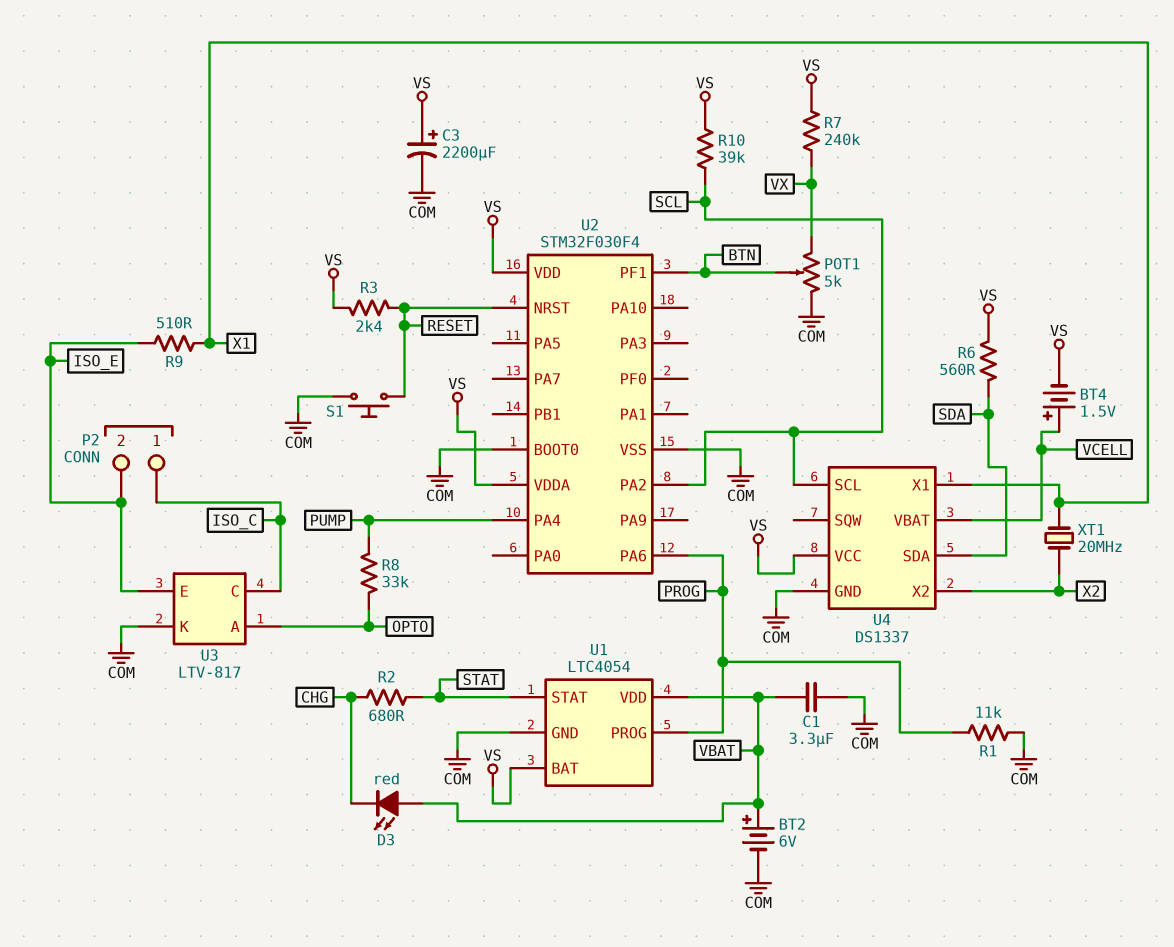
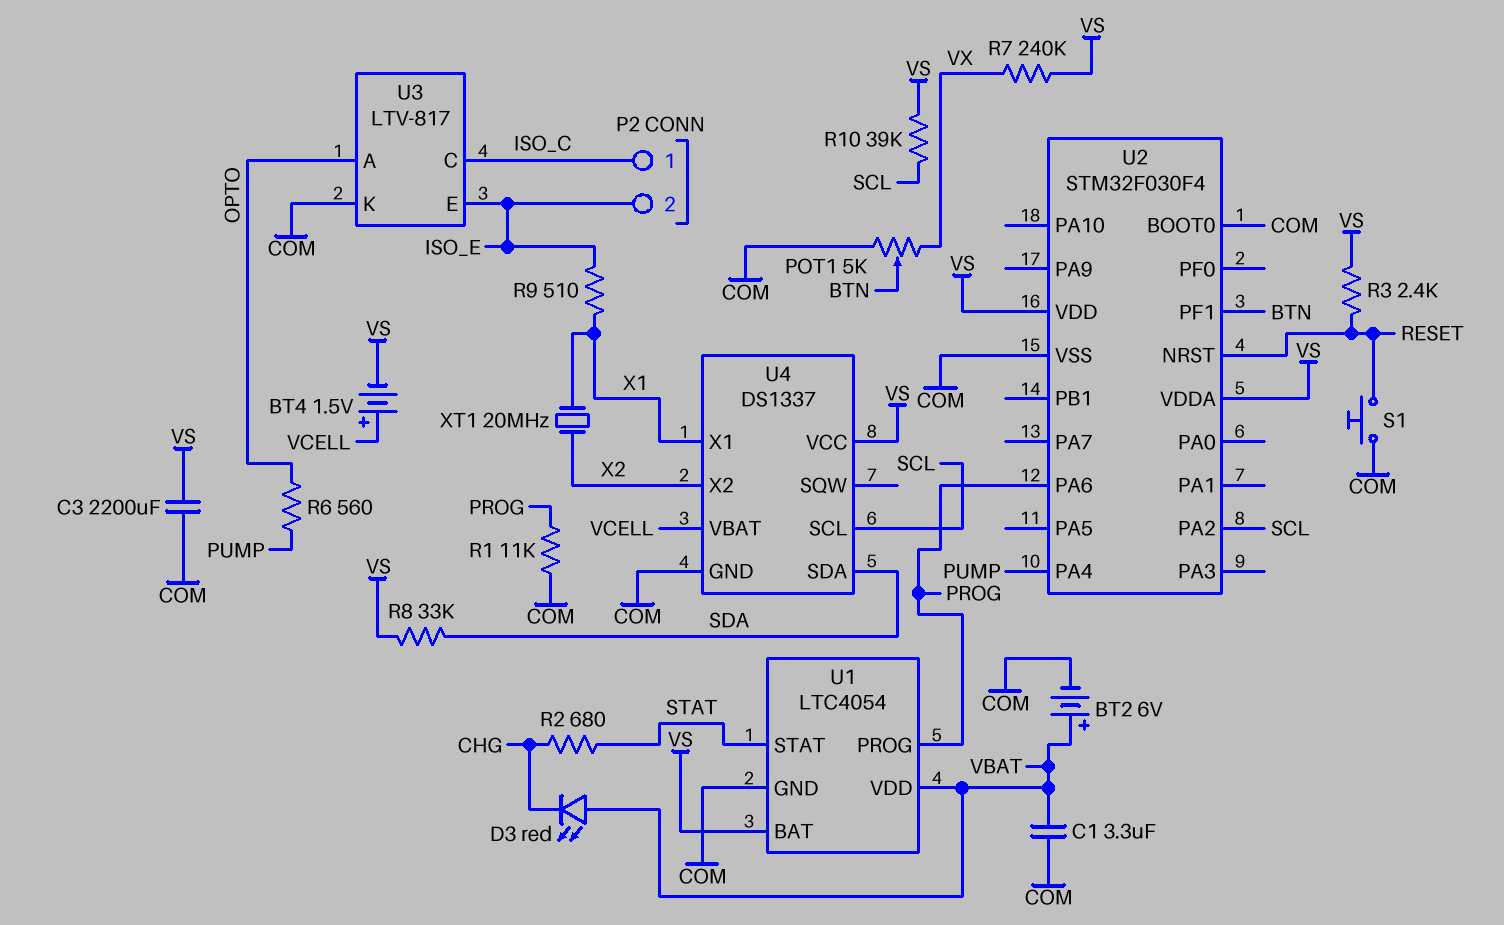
C3: 2200uF (plus VS, minus COM) -> 2200uF (COM, VS)
R6: 560 (SDA, VS) -> 560 (OPTO, PUMP)
R8: 33k (OPTO, PUMP) -> 33k (SDA, VS)

